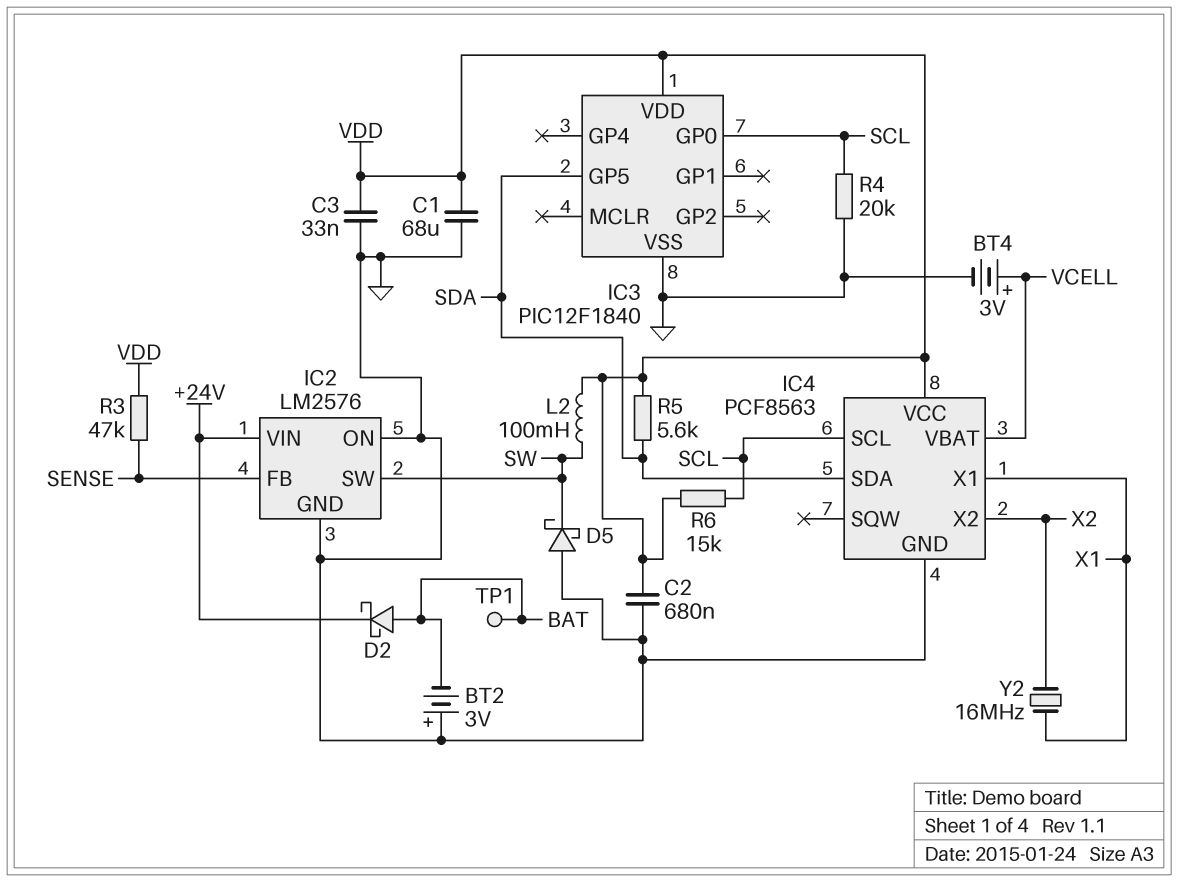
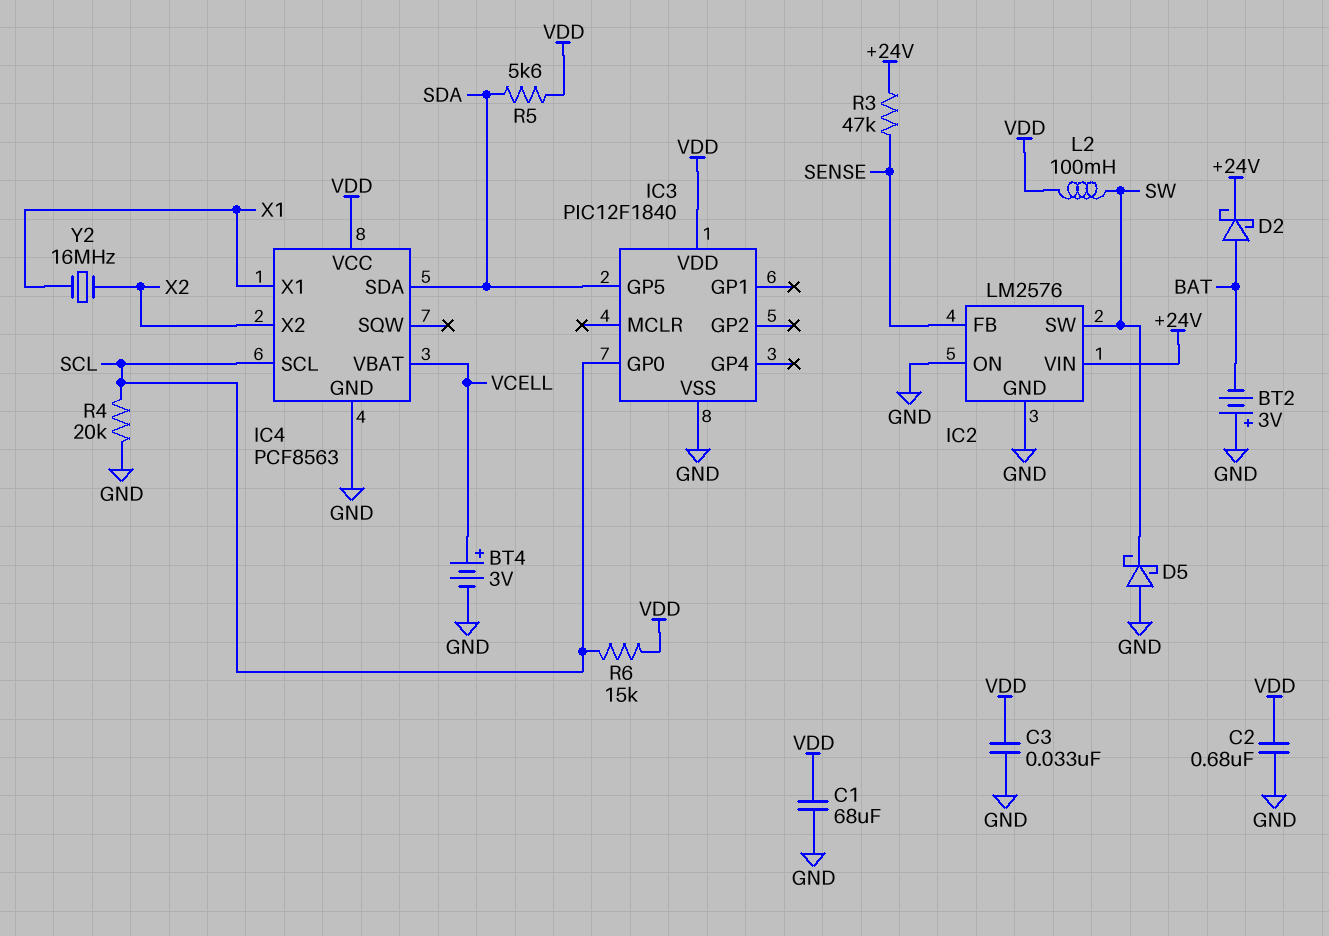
R3: 47k (SENSE, VDD) -> 47k (+24V, SENSE)
TP1: test point (BAT) -> none

